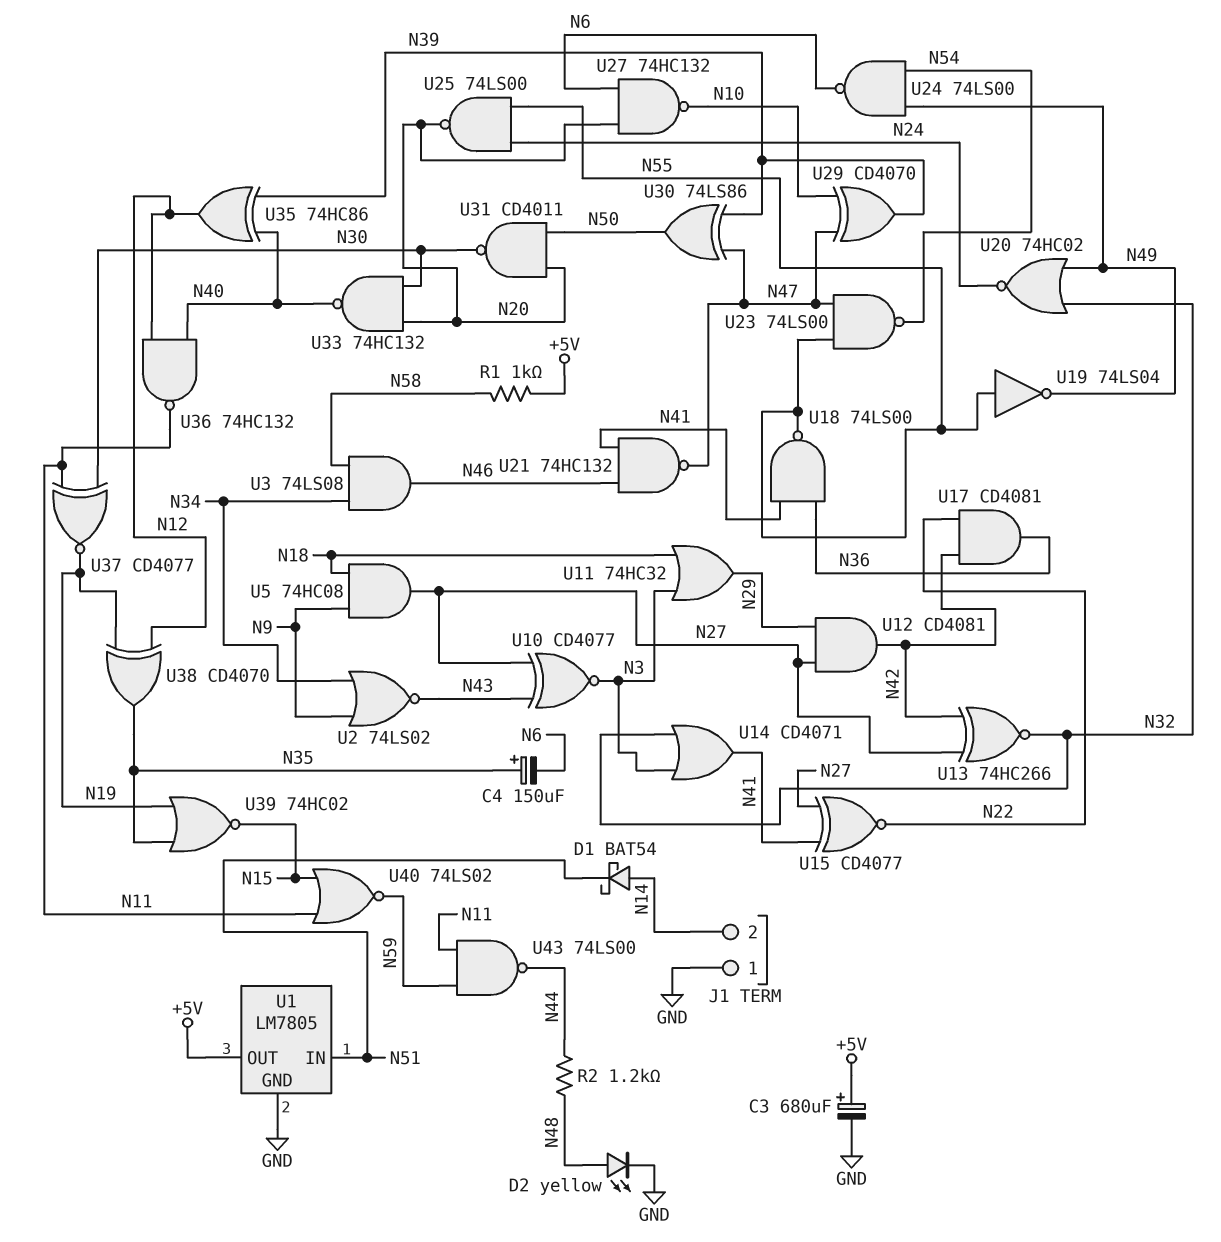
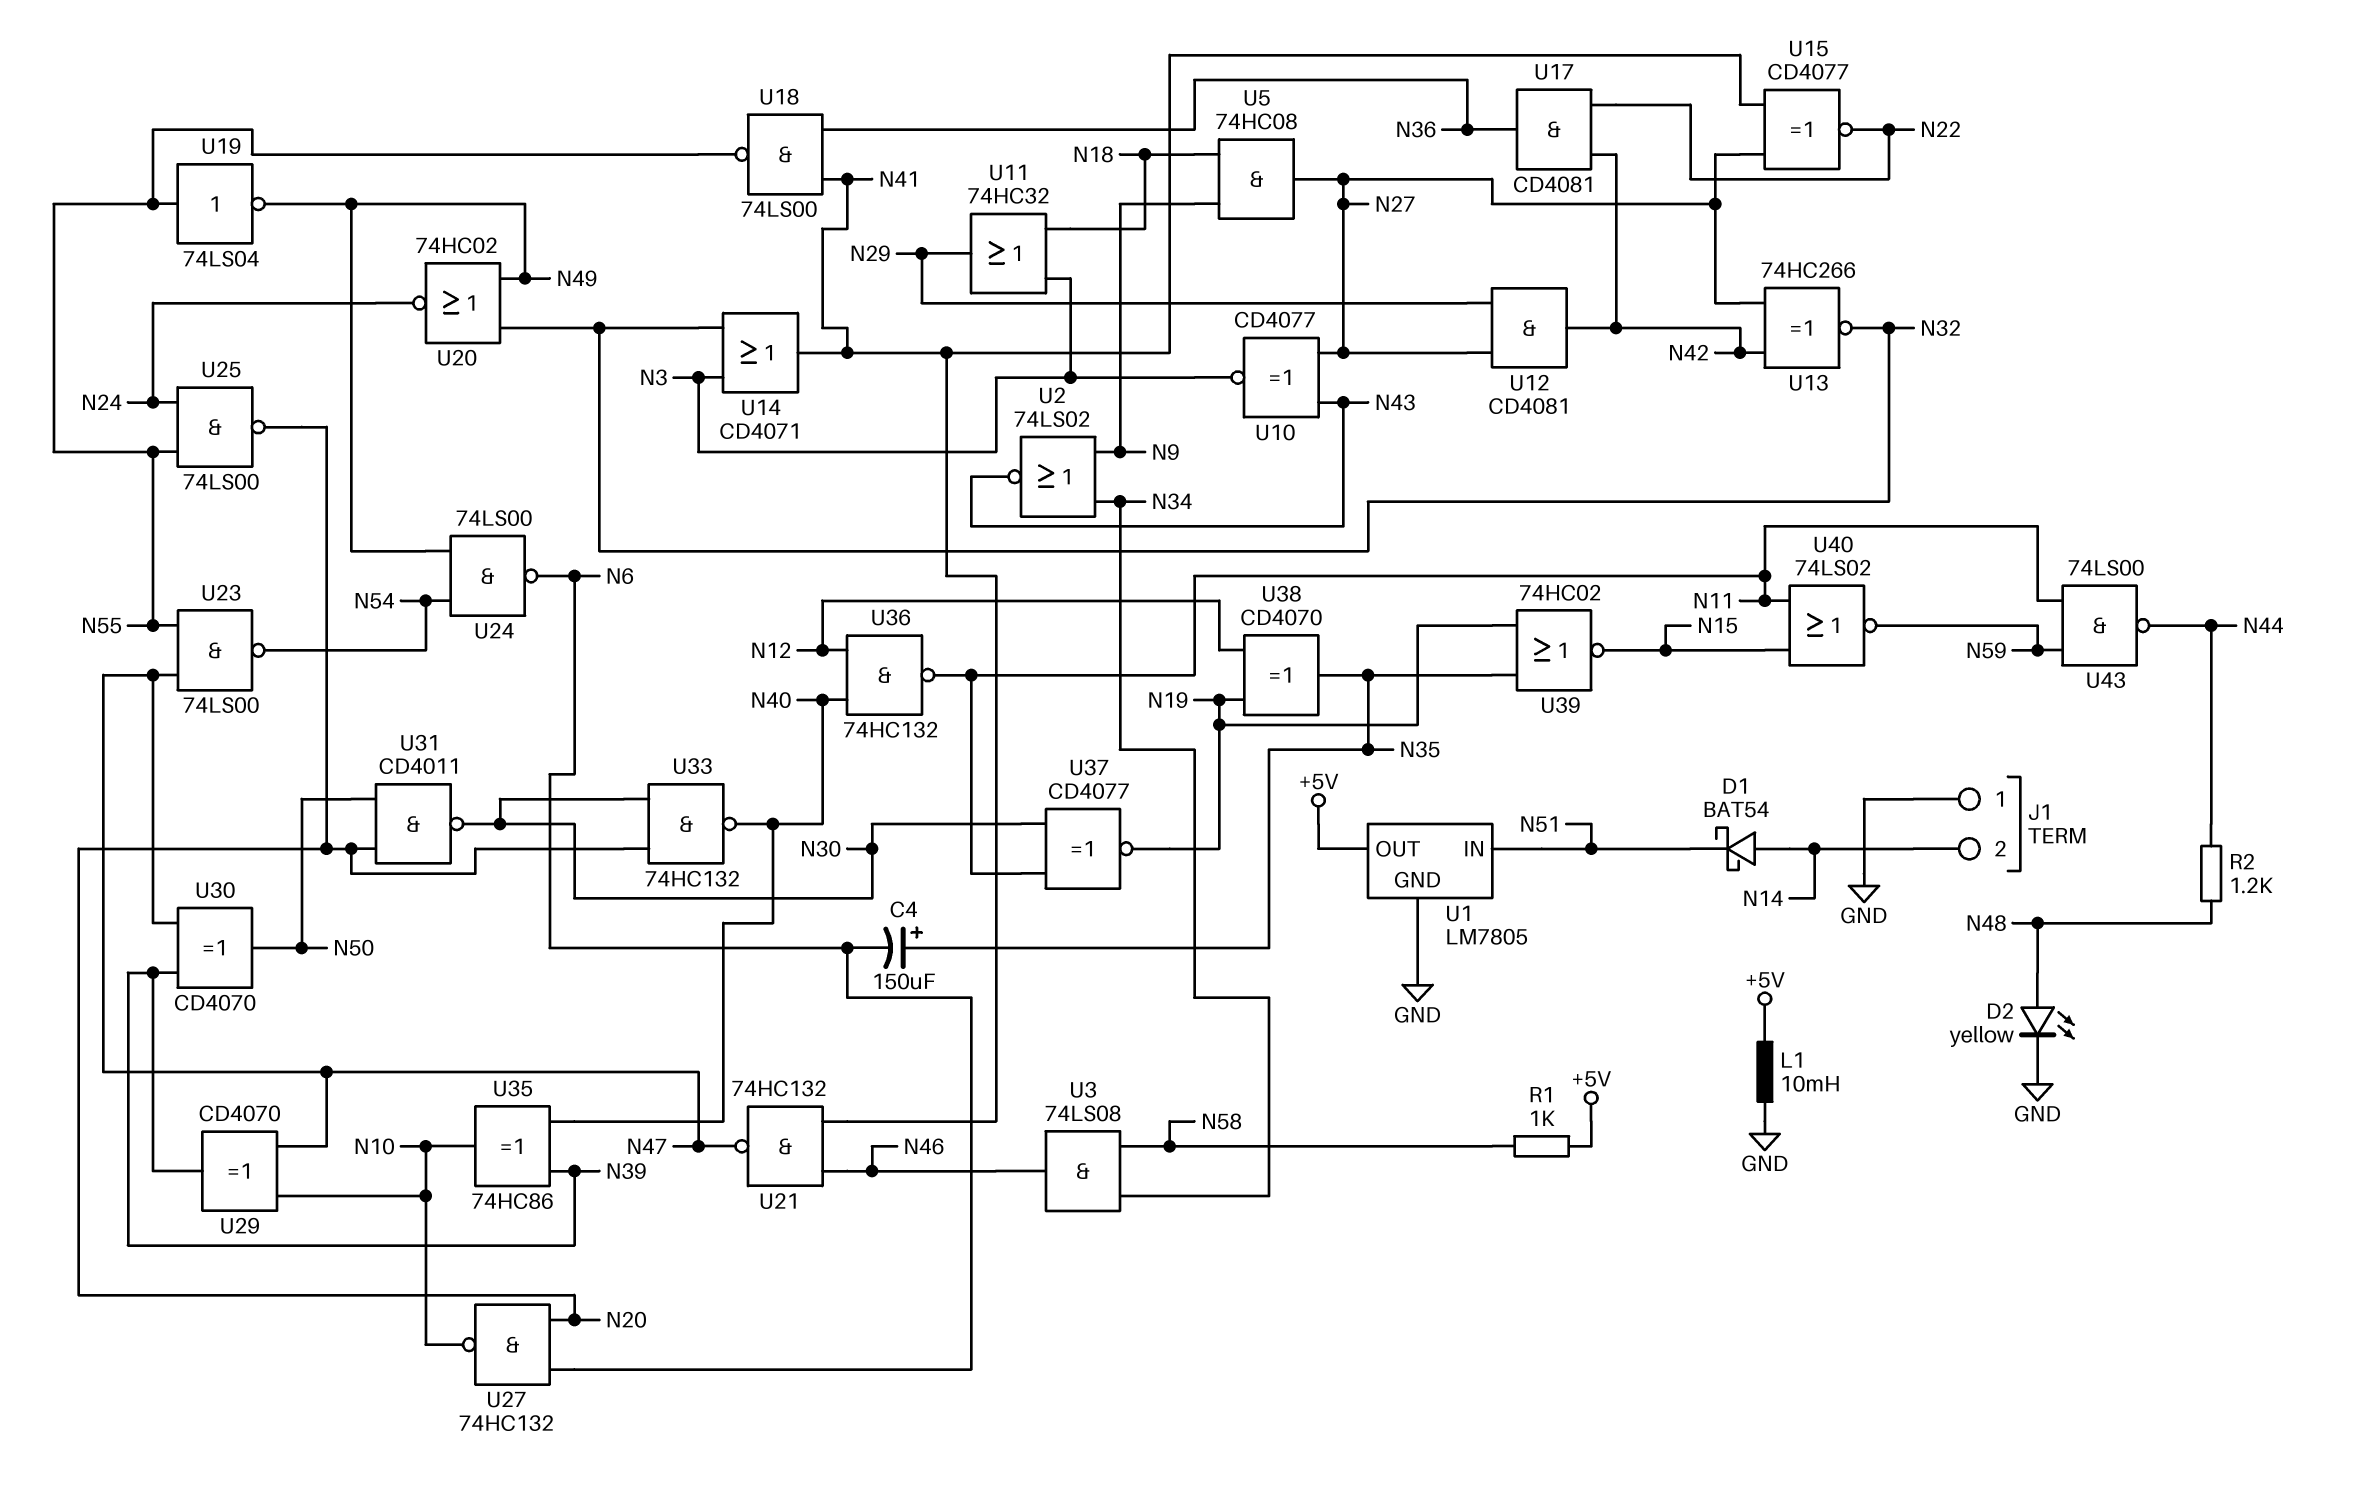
C3: 680uF (plus +5V, minus GND) -> none
L1: none -> 10mH (+5V, GND)
U30: XOR 74LS86 (in N39, in N47, out N50) -> XOR CD4070 (in N39, in N47, out N50)
U35: XOR 74HC86 (in N39, in N40, out N12) -> XOR 74HC86 (in N39, in N40, out N10)

